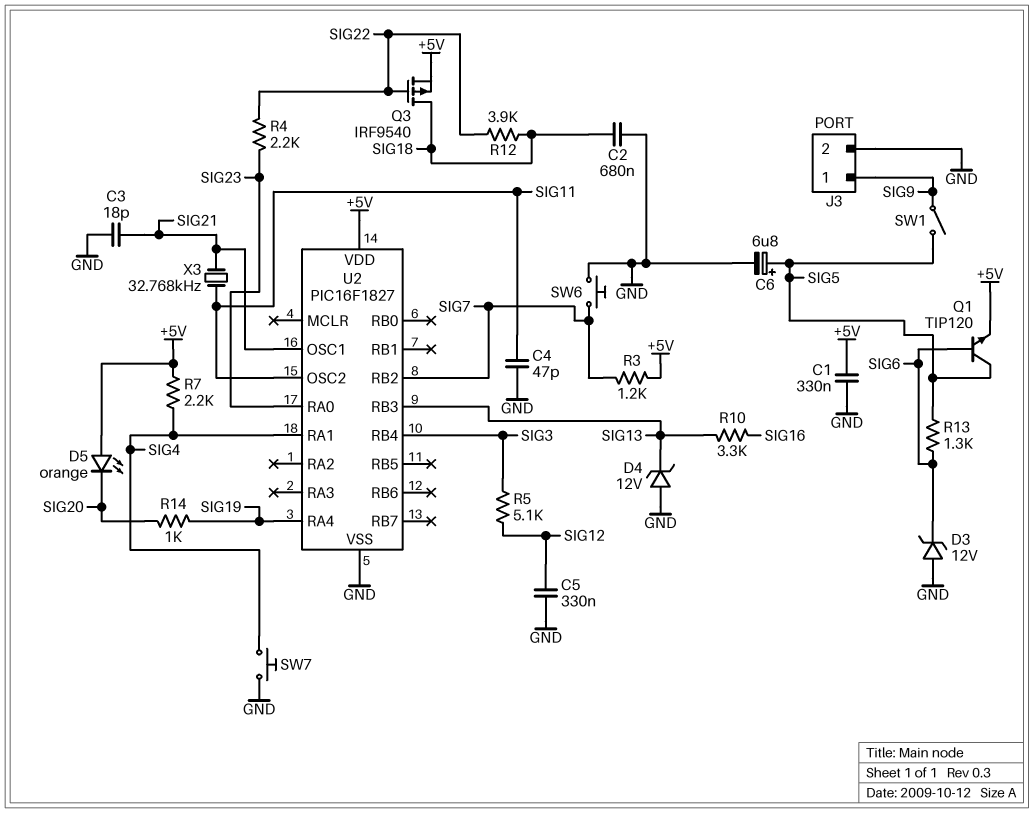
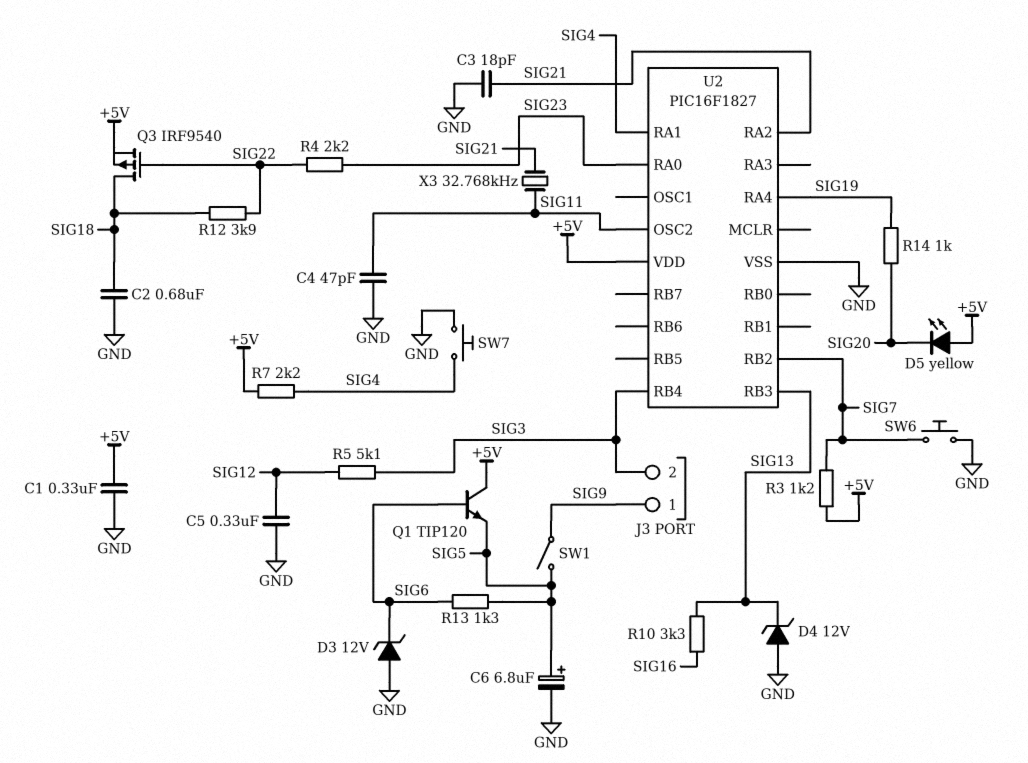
D5: LED orange (A +5V, K SIG20) -> LED yellow (A +5V, K SIG20)
J3 pin 2: GND -> SIG3
Q1: NPN TIP120 (B SIG6, C SIG5, E +5V) -> NPN TIP120 (B SIG6, C +5V, E SIG5)
U2 pin OSC1: SIG21 -> none
U2 pin RA2: none -> SIG21

